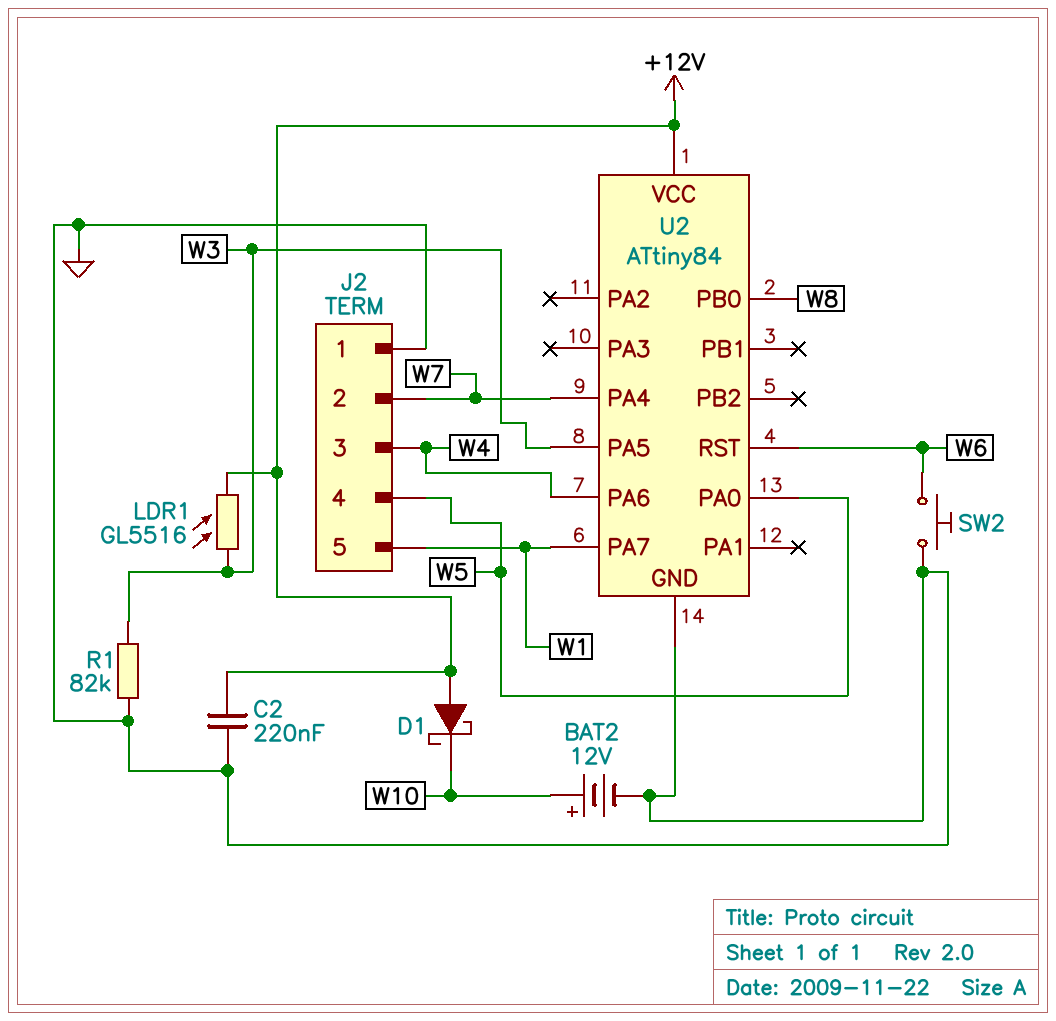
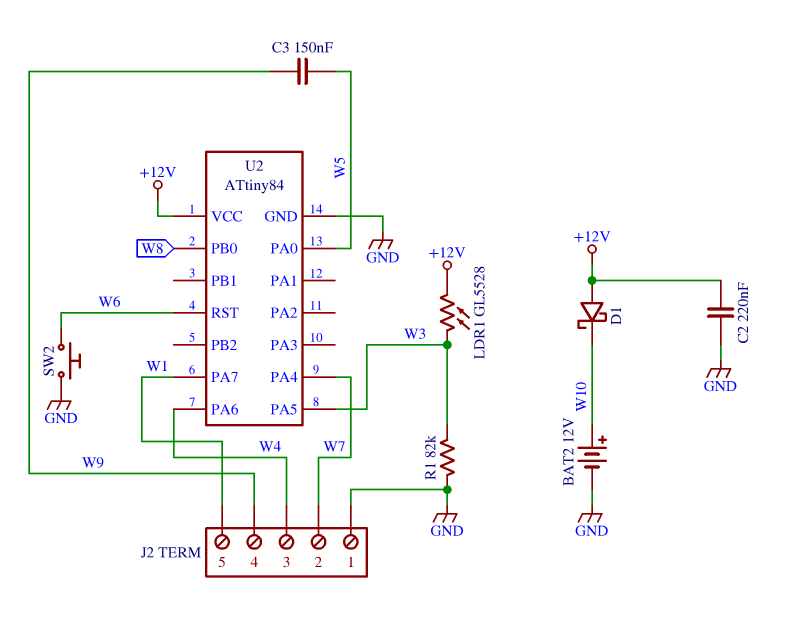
C3: none -> 150nF (W5, W9)
J2 pin 4: W5 -> W9
LDR1: GL5516 (+12V, W3) -> GL5528 (+12V, W3)

